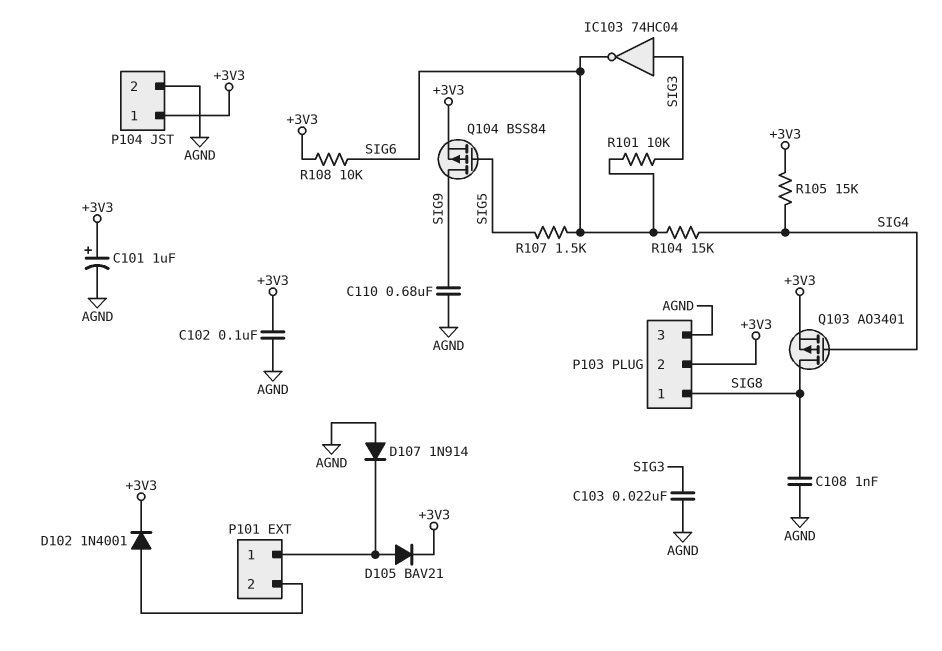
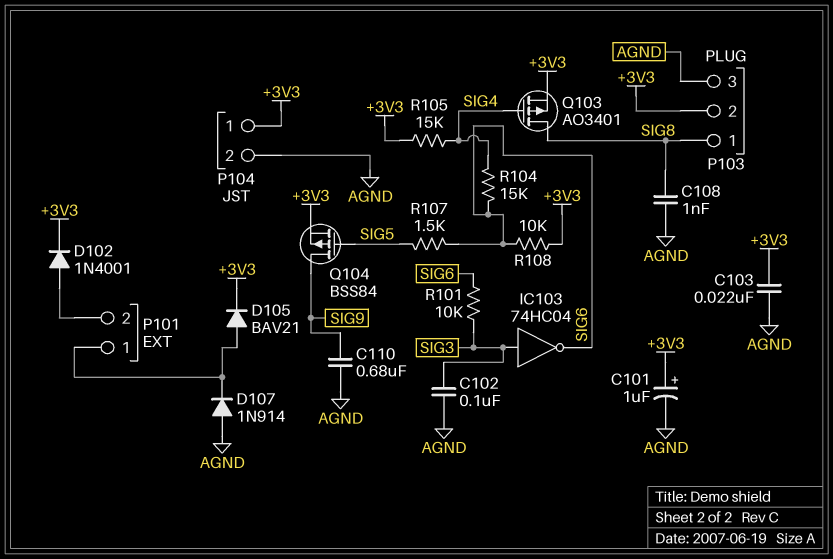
C102: 100nF (+3V3, AGND) -> 100nF (AGND, SIG3)
C103: 22nF (AGND, SIG3) -> 22nF (+3V3, AGND)

